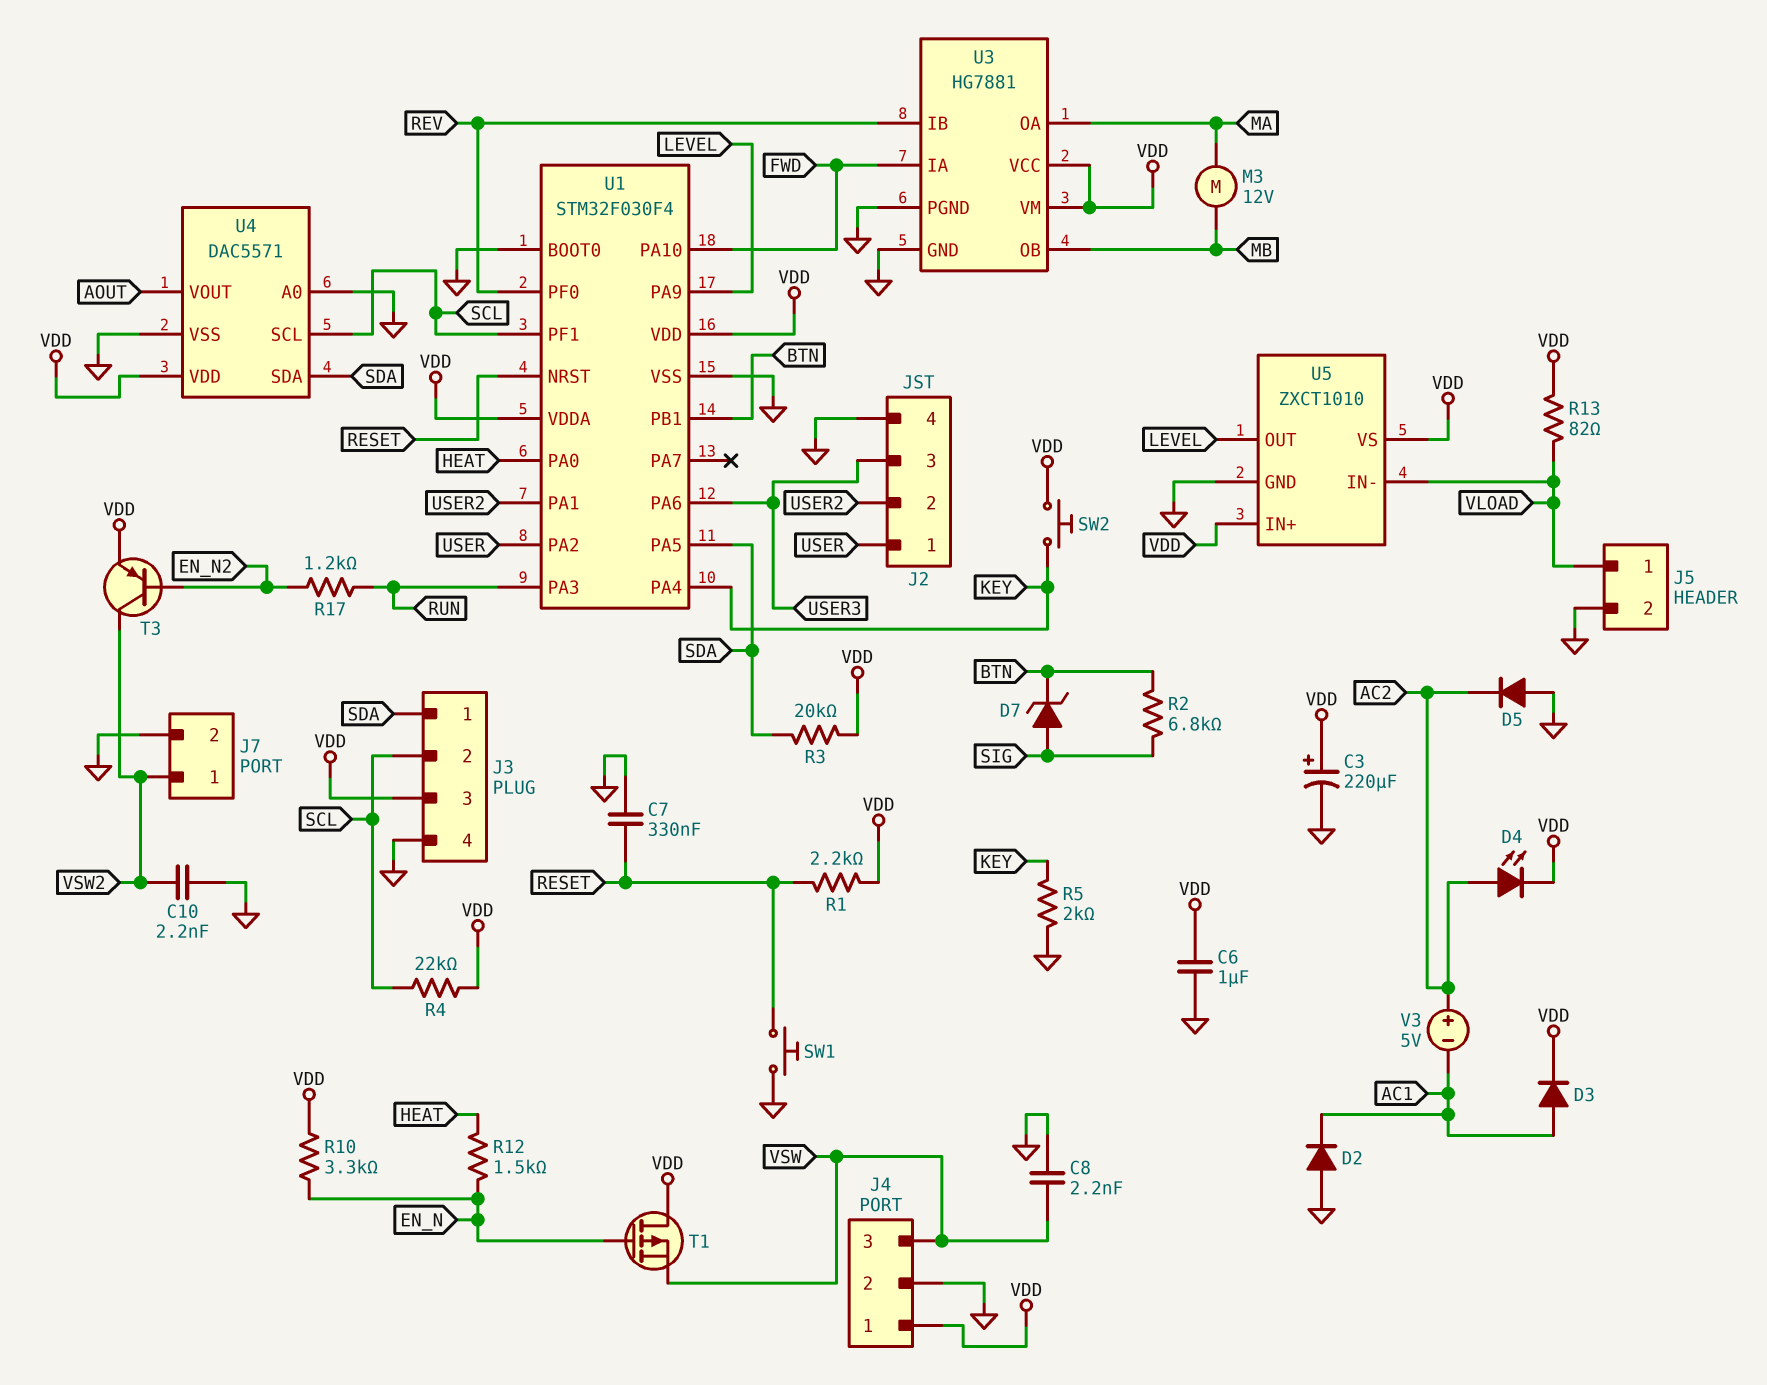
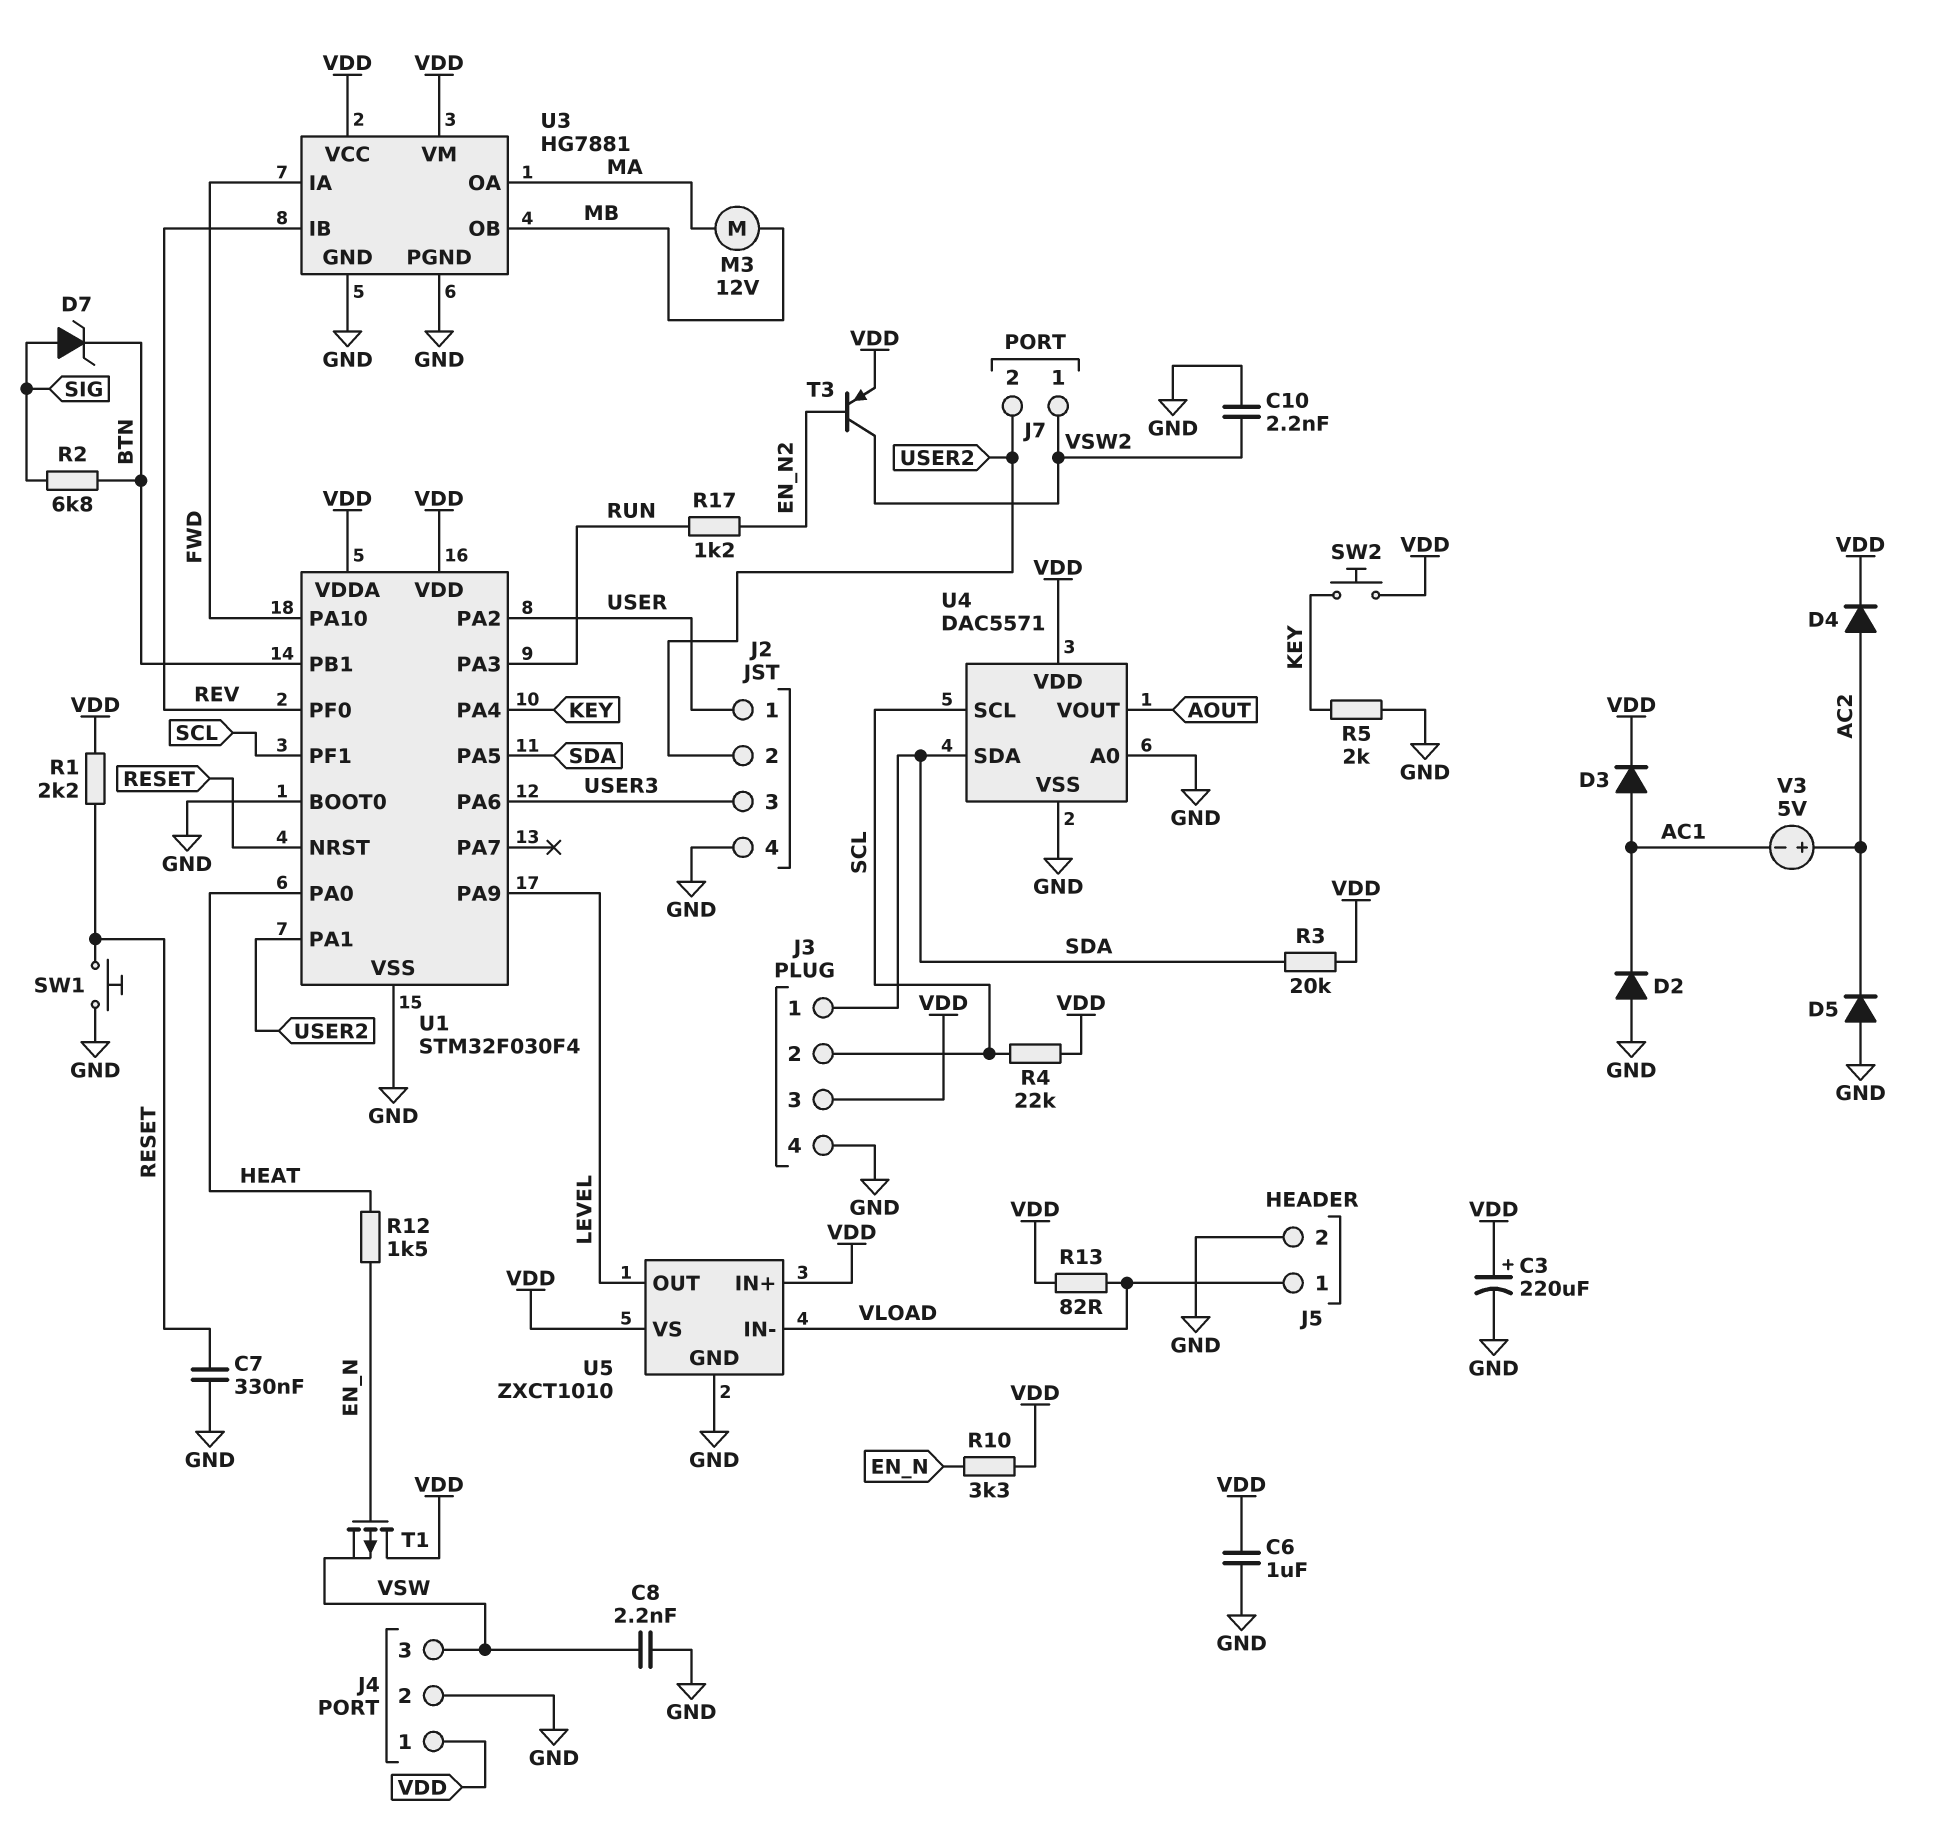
D4: LED (A AC2, K VDD) -> diode (A AC2, K VDD)
J7 pin 2: GND -> USER2

